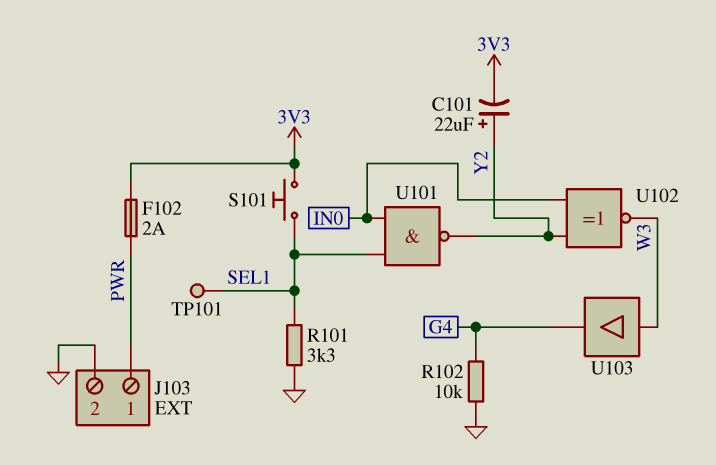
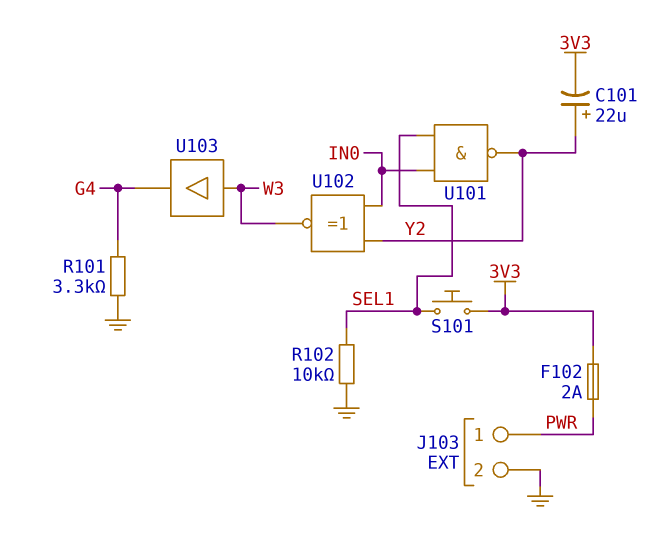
R101: 3.3k (GND, SEL1) -> 3.3k (G4, GND)
R102: 10k (G4, GND) -> 10k (GND, SEL1)
TP101: test point (SEL1) -> none

